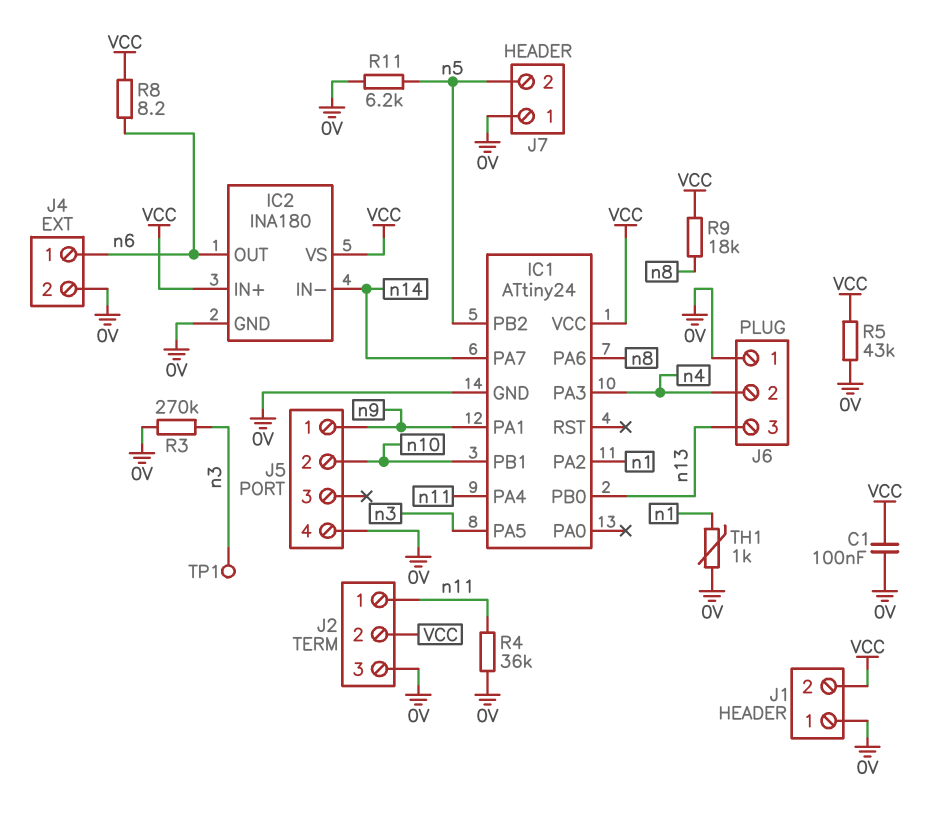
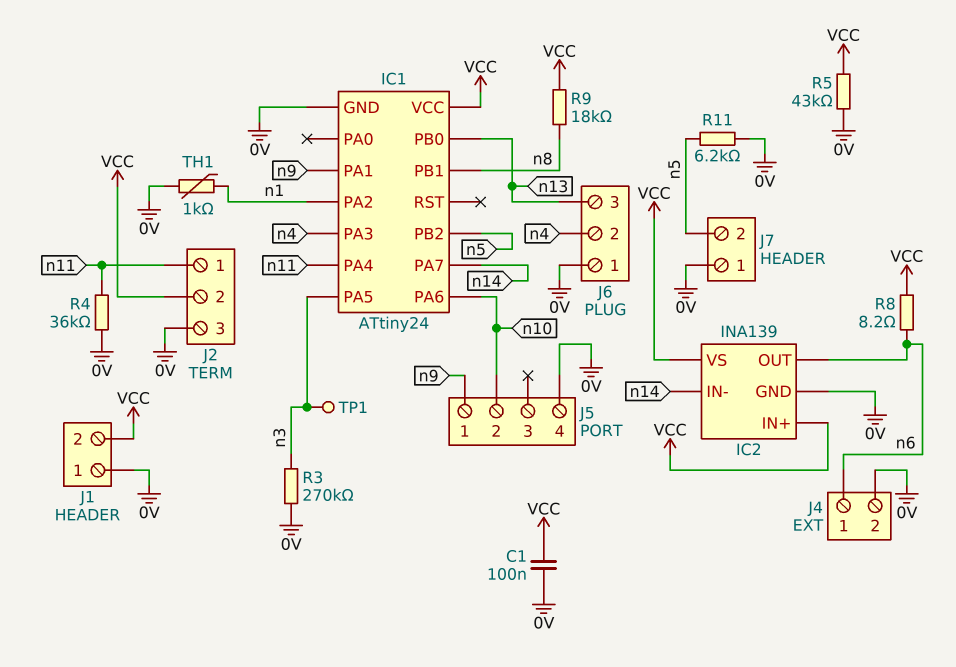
IC1 pin PA6: n8 -> n10
IC1 pin PB1: n10 -> n8
IC2: INA180 -> INA139

